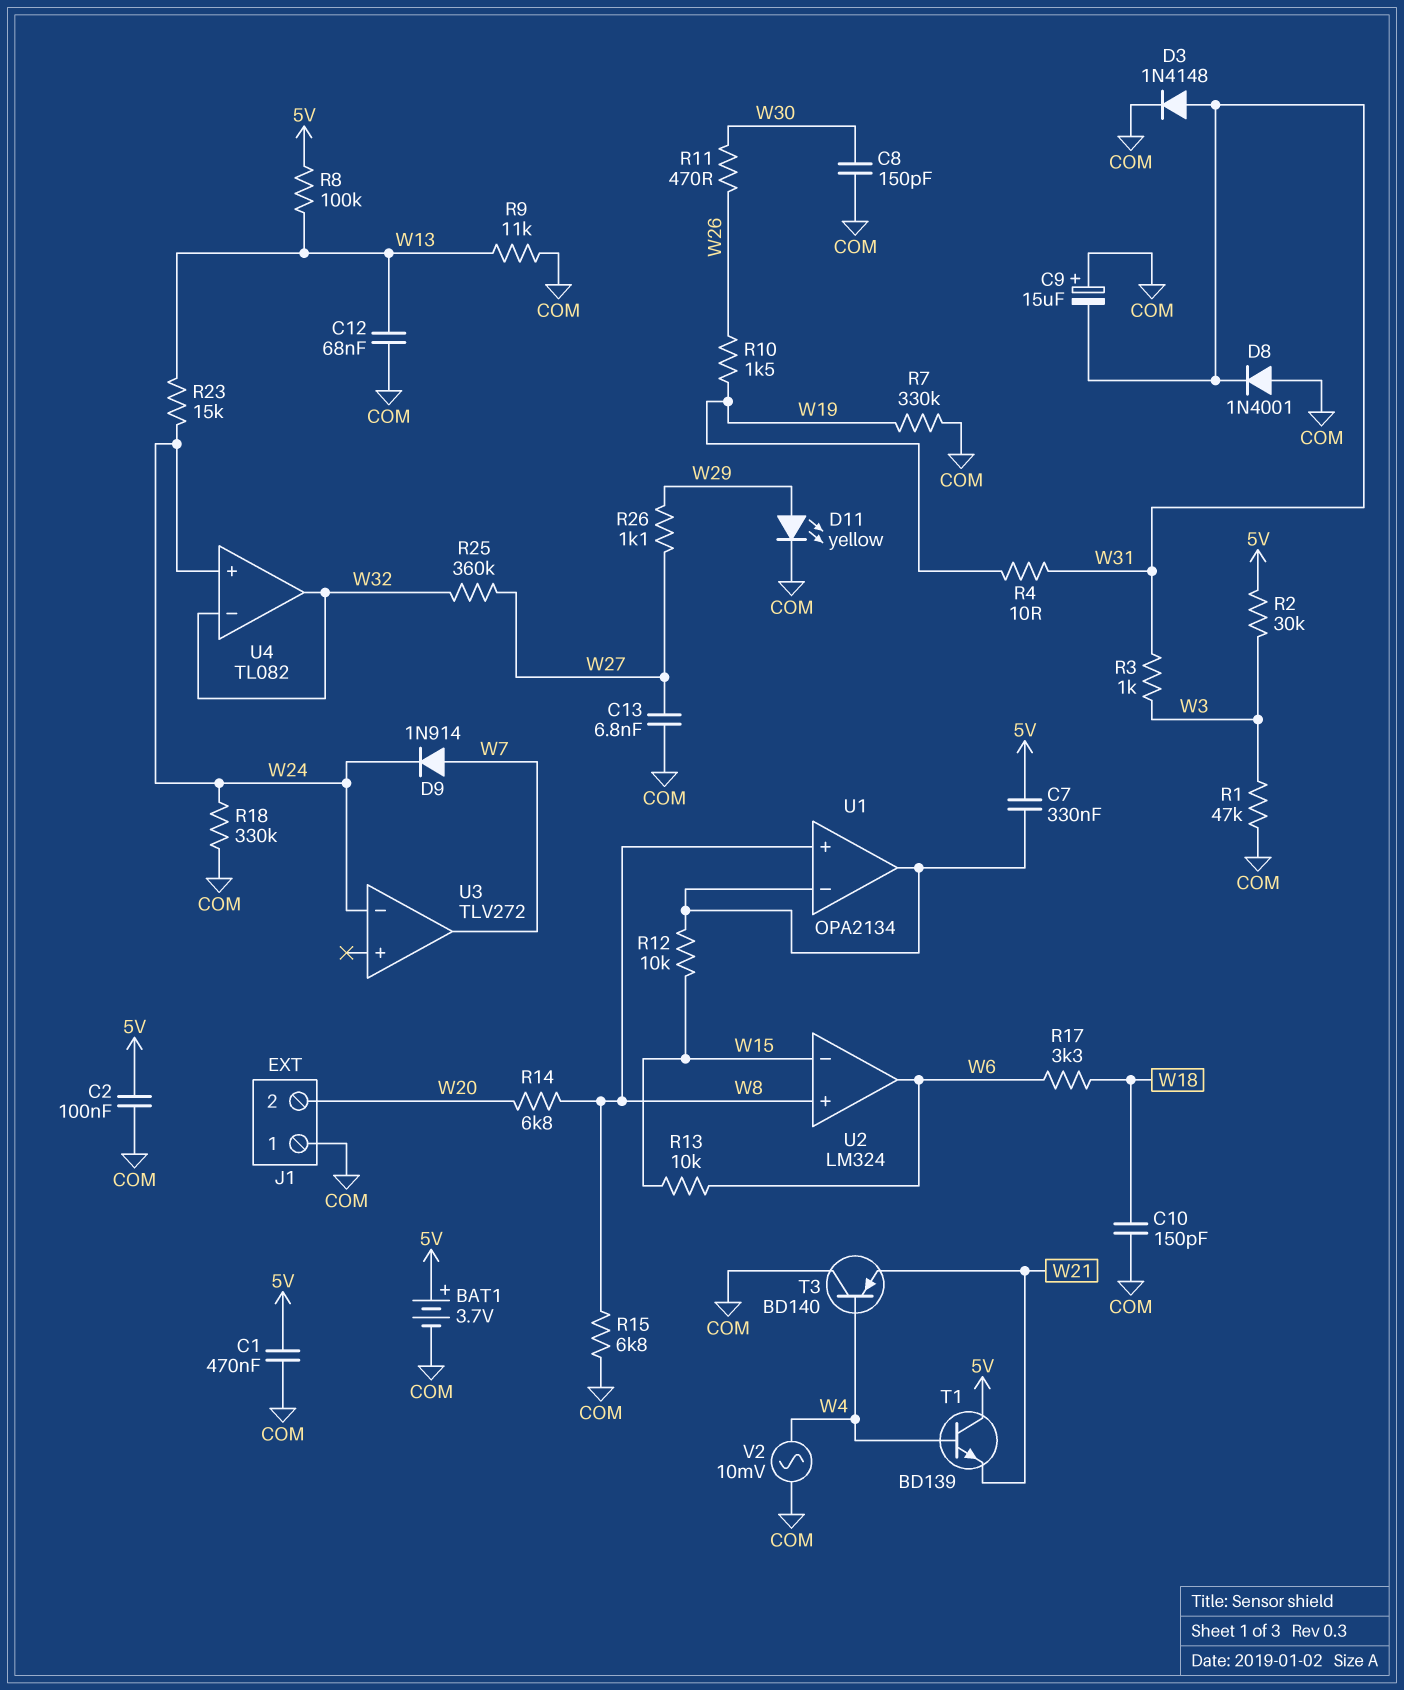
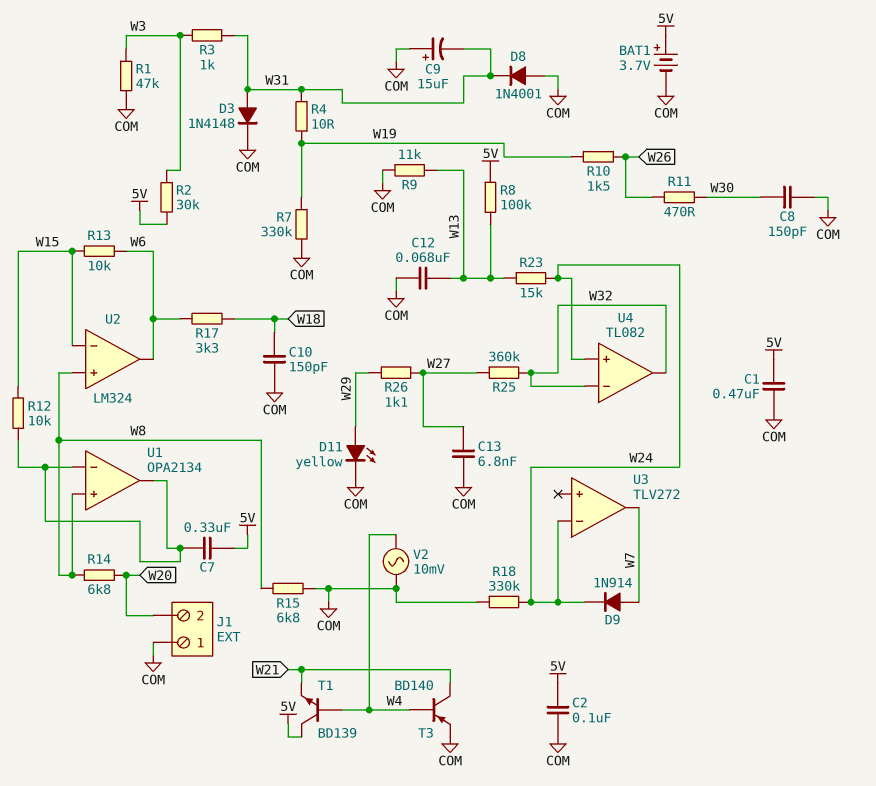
T3: PNP BD140 (B W4, C COM, E W21) -> PNP BD140 (B W4, C W21, E COM)

